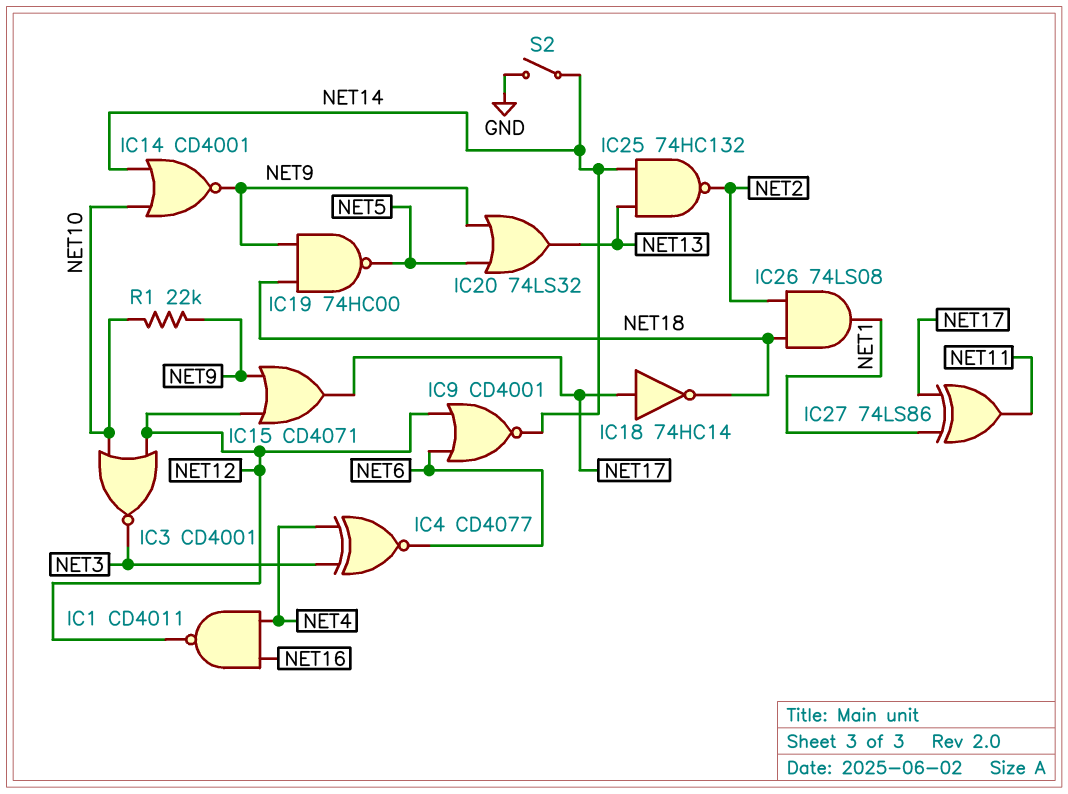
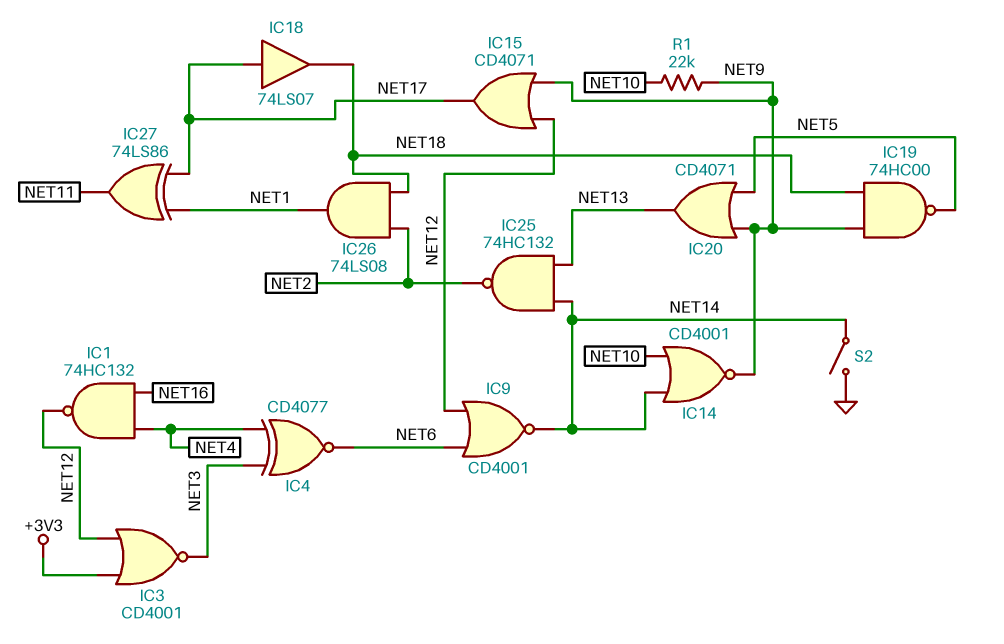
IC1: NAND CD4011 (in NET4, in NET16, out NET12) -> NAND 74HC132 (in NET4, in NET16, out NET12)
IC3: NOR CD4001 (in NET10, in NET12, out NET3) -> NOR CD4001 (in +3V3, in NET12, out NET3)
IC18: NOT 74HC14 (in NET17, out NET18) -> buffer 74LS07 (in NET17, out NET18)
IC20: OR 74LS32 (in NET5, in NET9, out NET13) -> OR CD4071 (in NET5, in NET9, out NET13)

